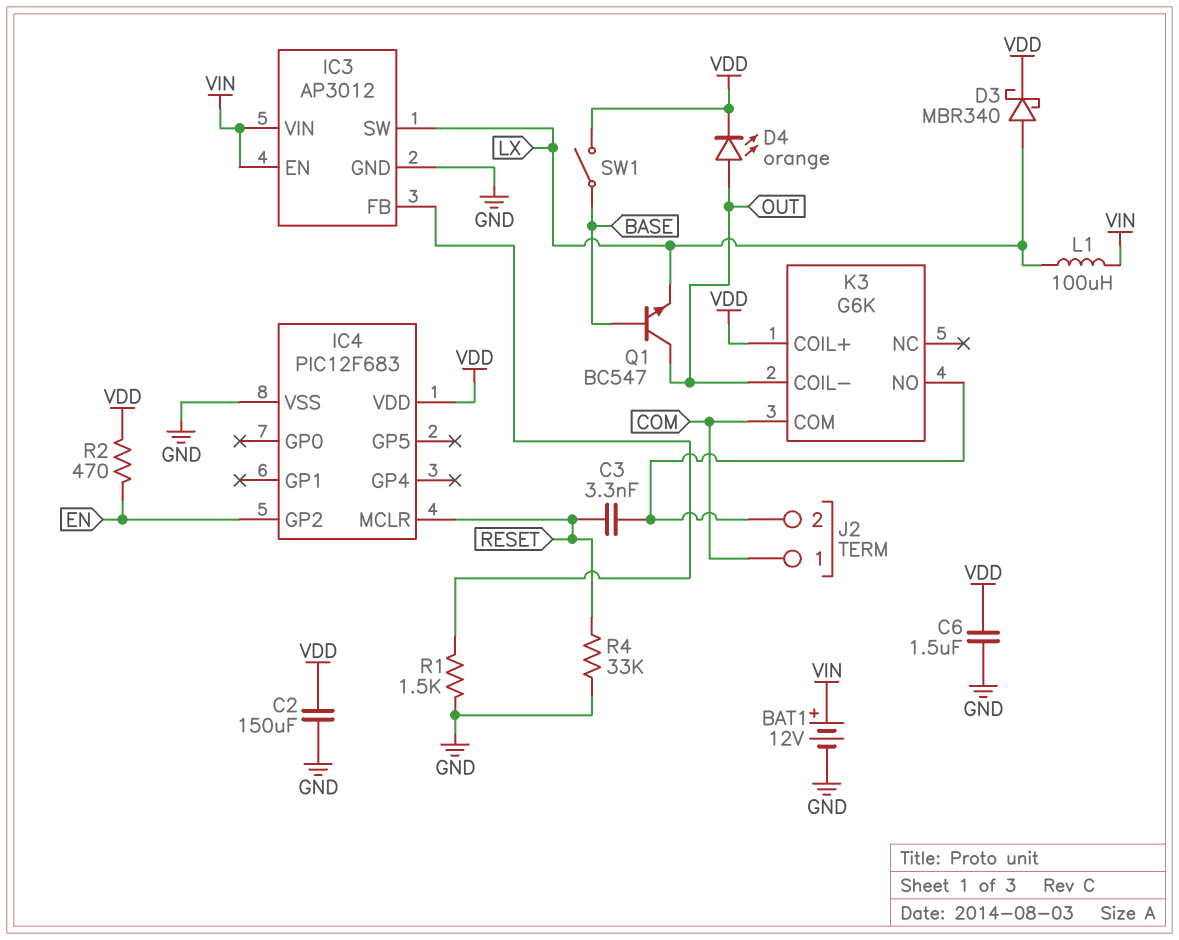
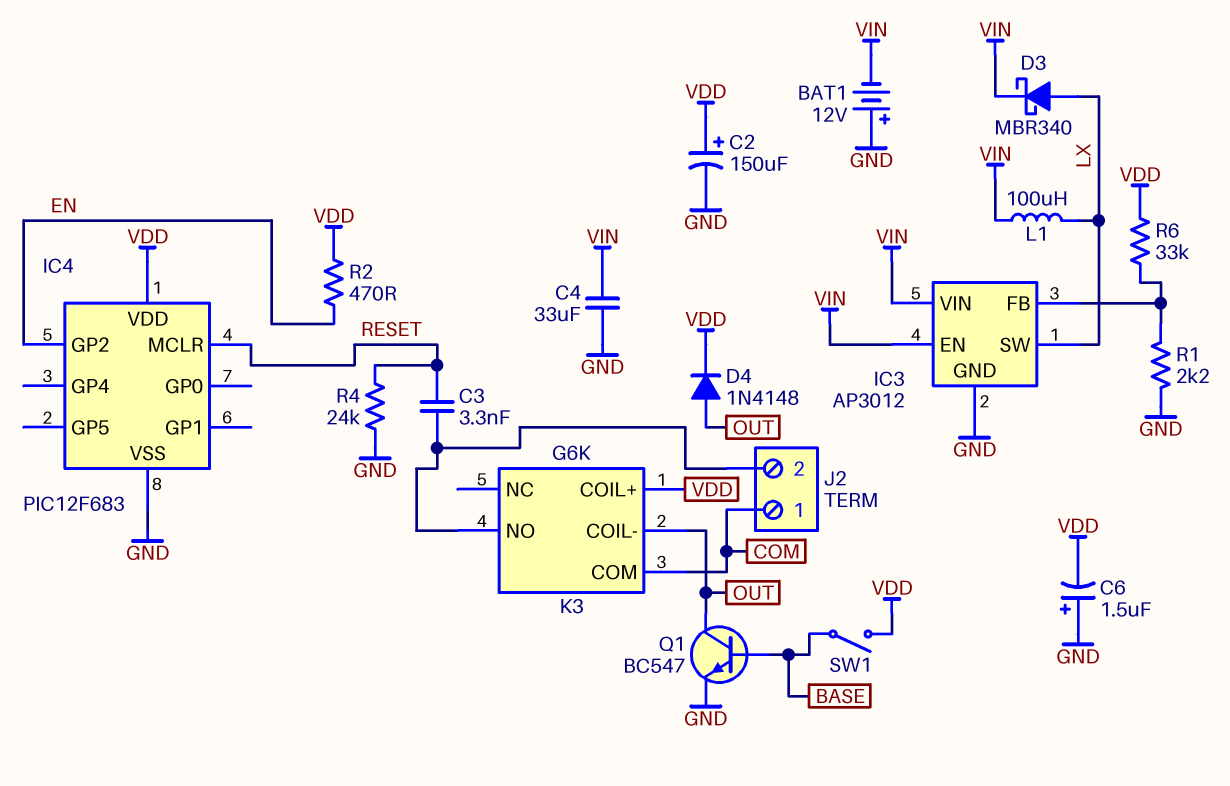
BAT1: 12V (plus VIN, minus GND) -> 12V (plus GND, minus VIN)
C2: 150uF (GND, VDD) -> 150uF (plus VDD, minus GND)
C4: none -> 33uF (GND, VIN)
C6: 1.5uF (GND, VDD) -> 1.5uF (plus GND, minus VDD)
D3: schottky MBR340 (A LX, K VDD) -> schottky MBR340 (A LX, K VIN)
D4: LED orange (A OUT, K VDD) -> diode 1N4148 (A OUT, K VDD)
Q1: NPN BC547 (B BASE, C OUT, E LX) -> NPN BC547 (B BASE, C OUT, E GND)
R1: 1.5k (GND, IC3/FB) -> 2.2k (GND, IC3/FB)
R4: 33k (GND, RESET) -> 24k (GND, RESET)
R6: none -> 33k (IC3/FB, VDD)

